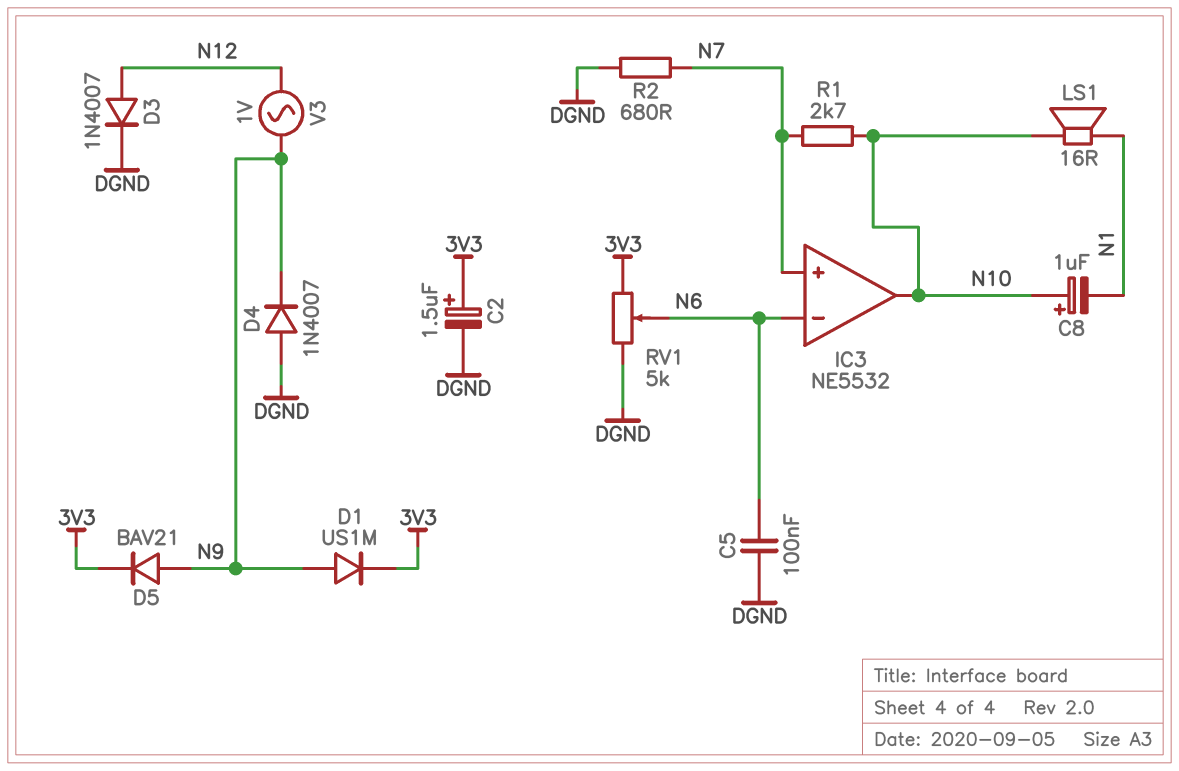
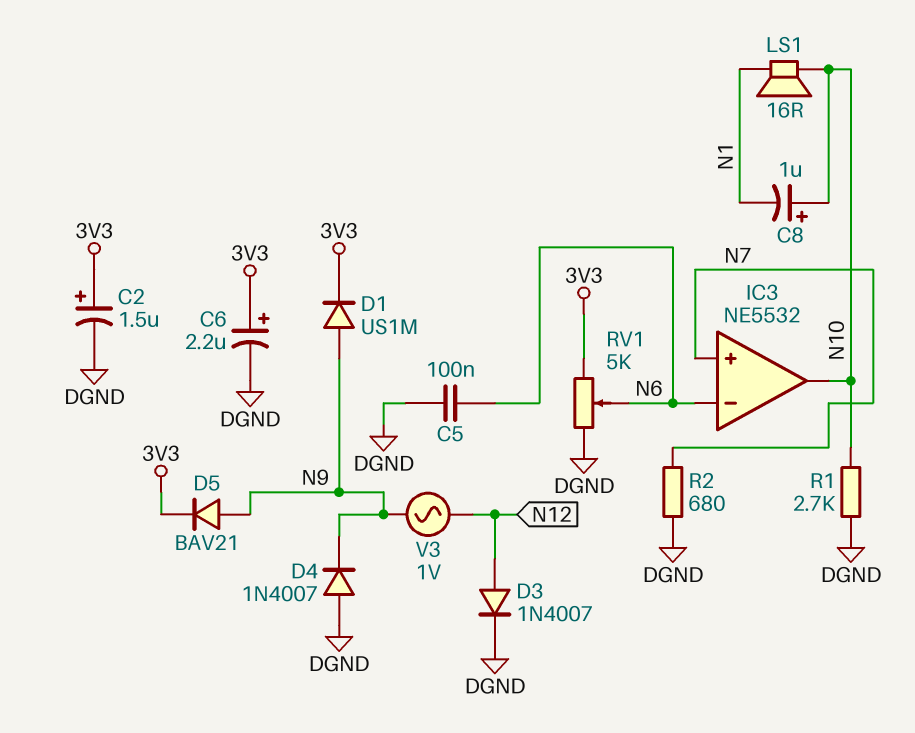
C6: none -> 2.2uF (plus 3V3, minus DGND)
R1: 2.7k (N7, N10) -> 2.7k (DGND, N10)

